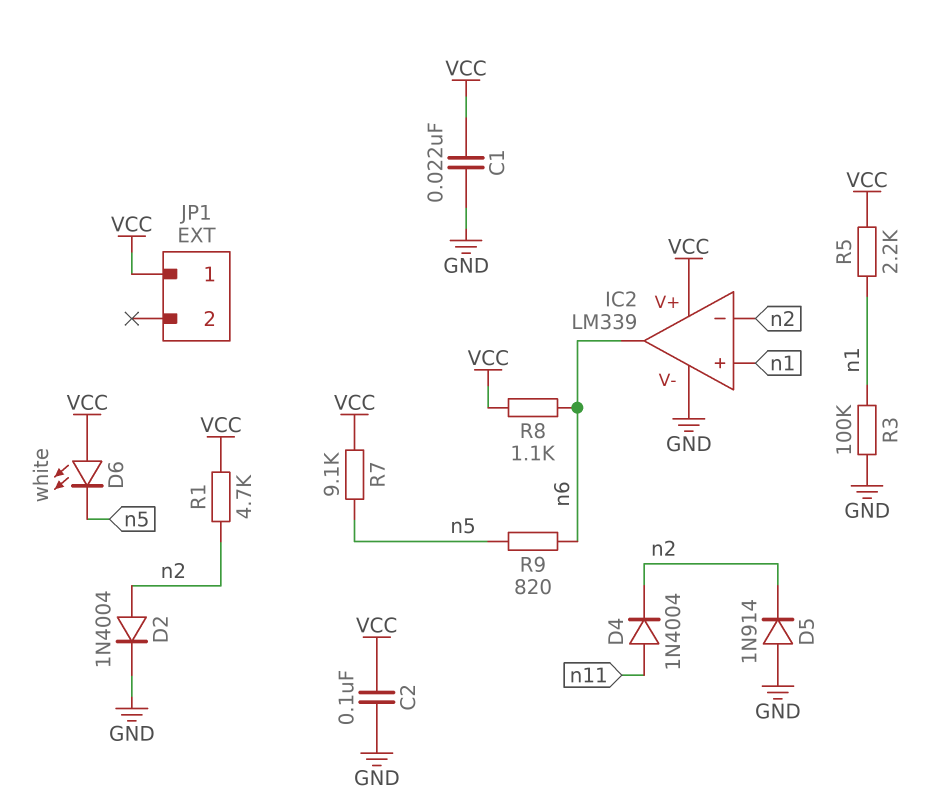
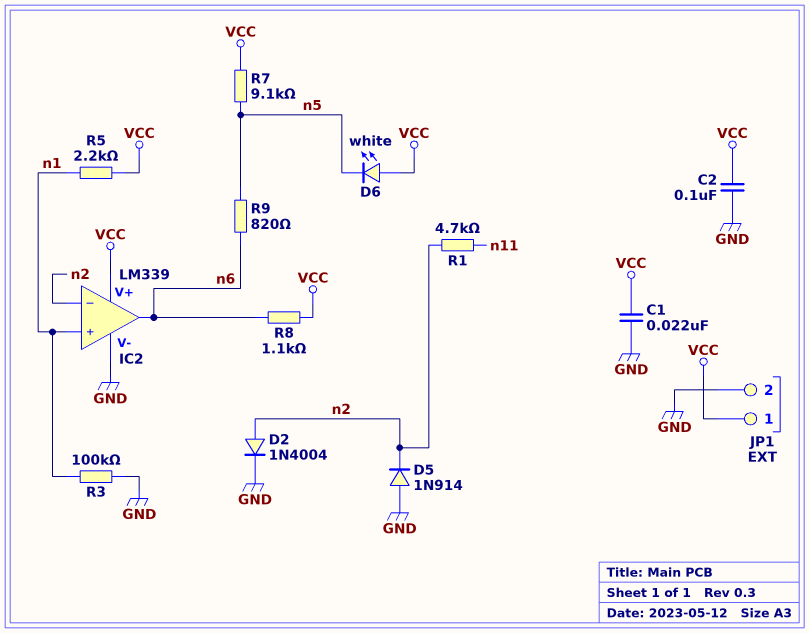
D4: diode 1N4004 (A n11, K n2) -> none
JP1 pin 2: none -> GND
R1: 4.7k (VCC, n2) -> 4.7k (n2, n11)

